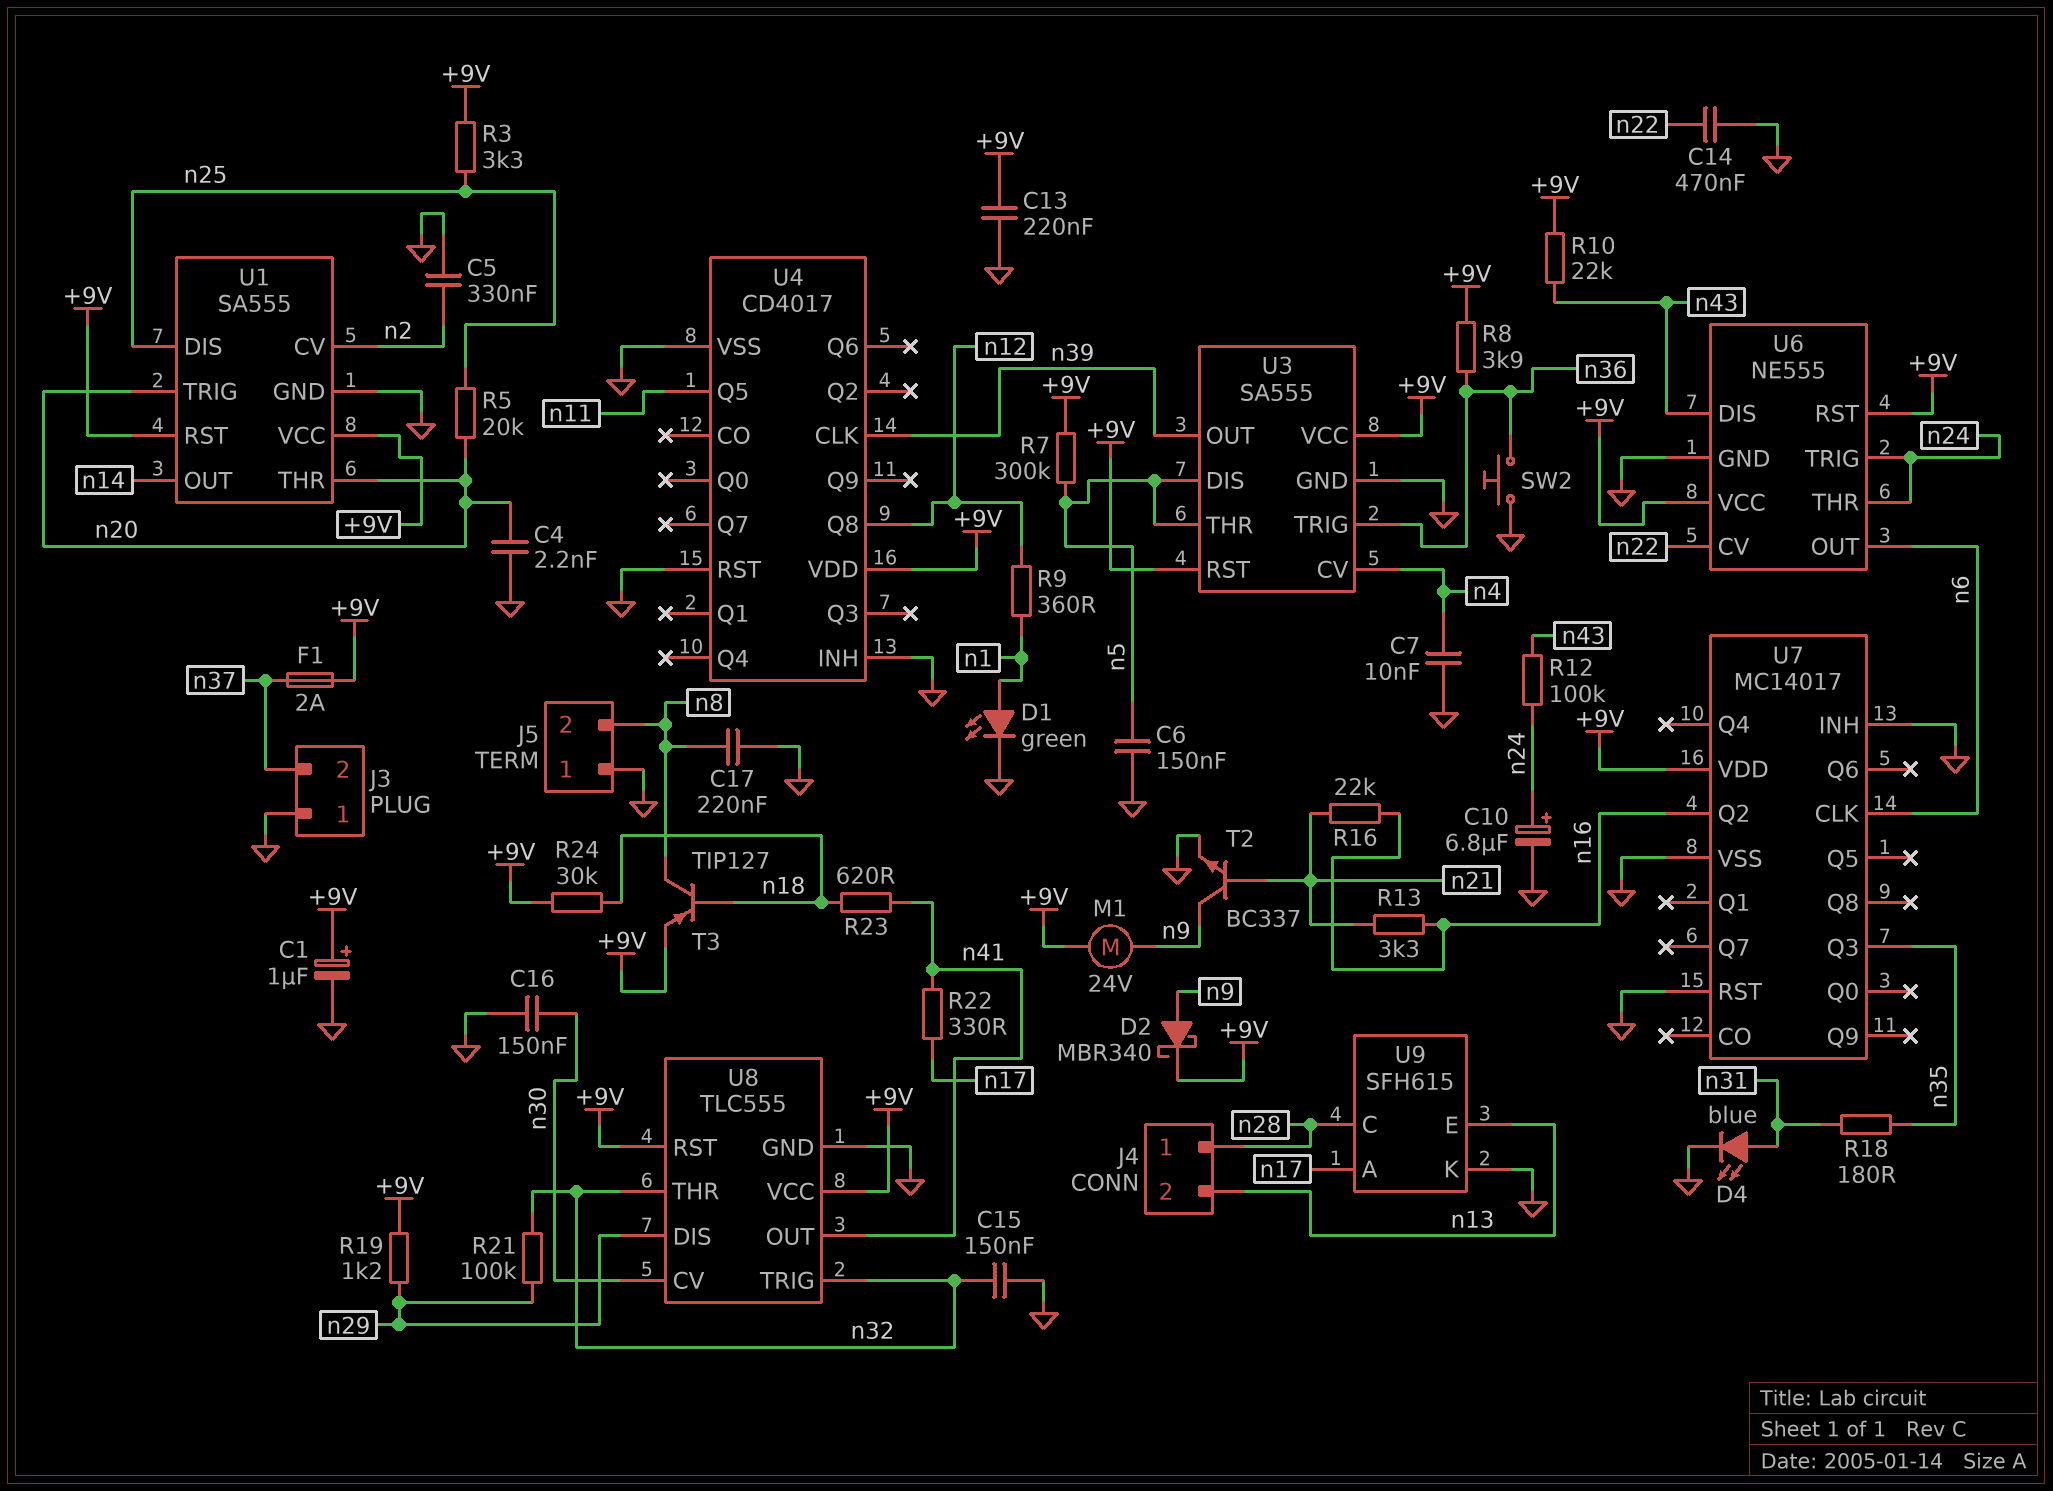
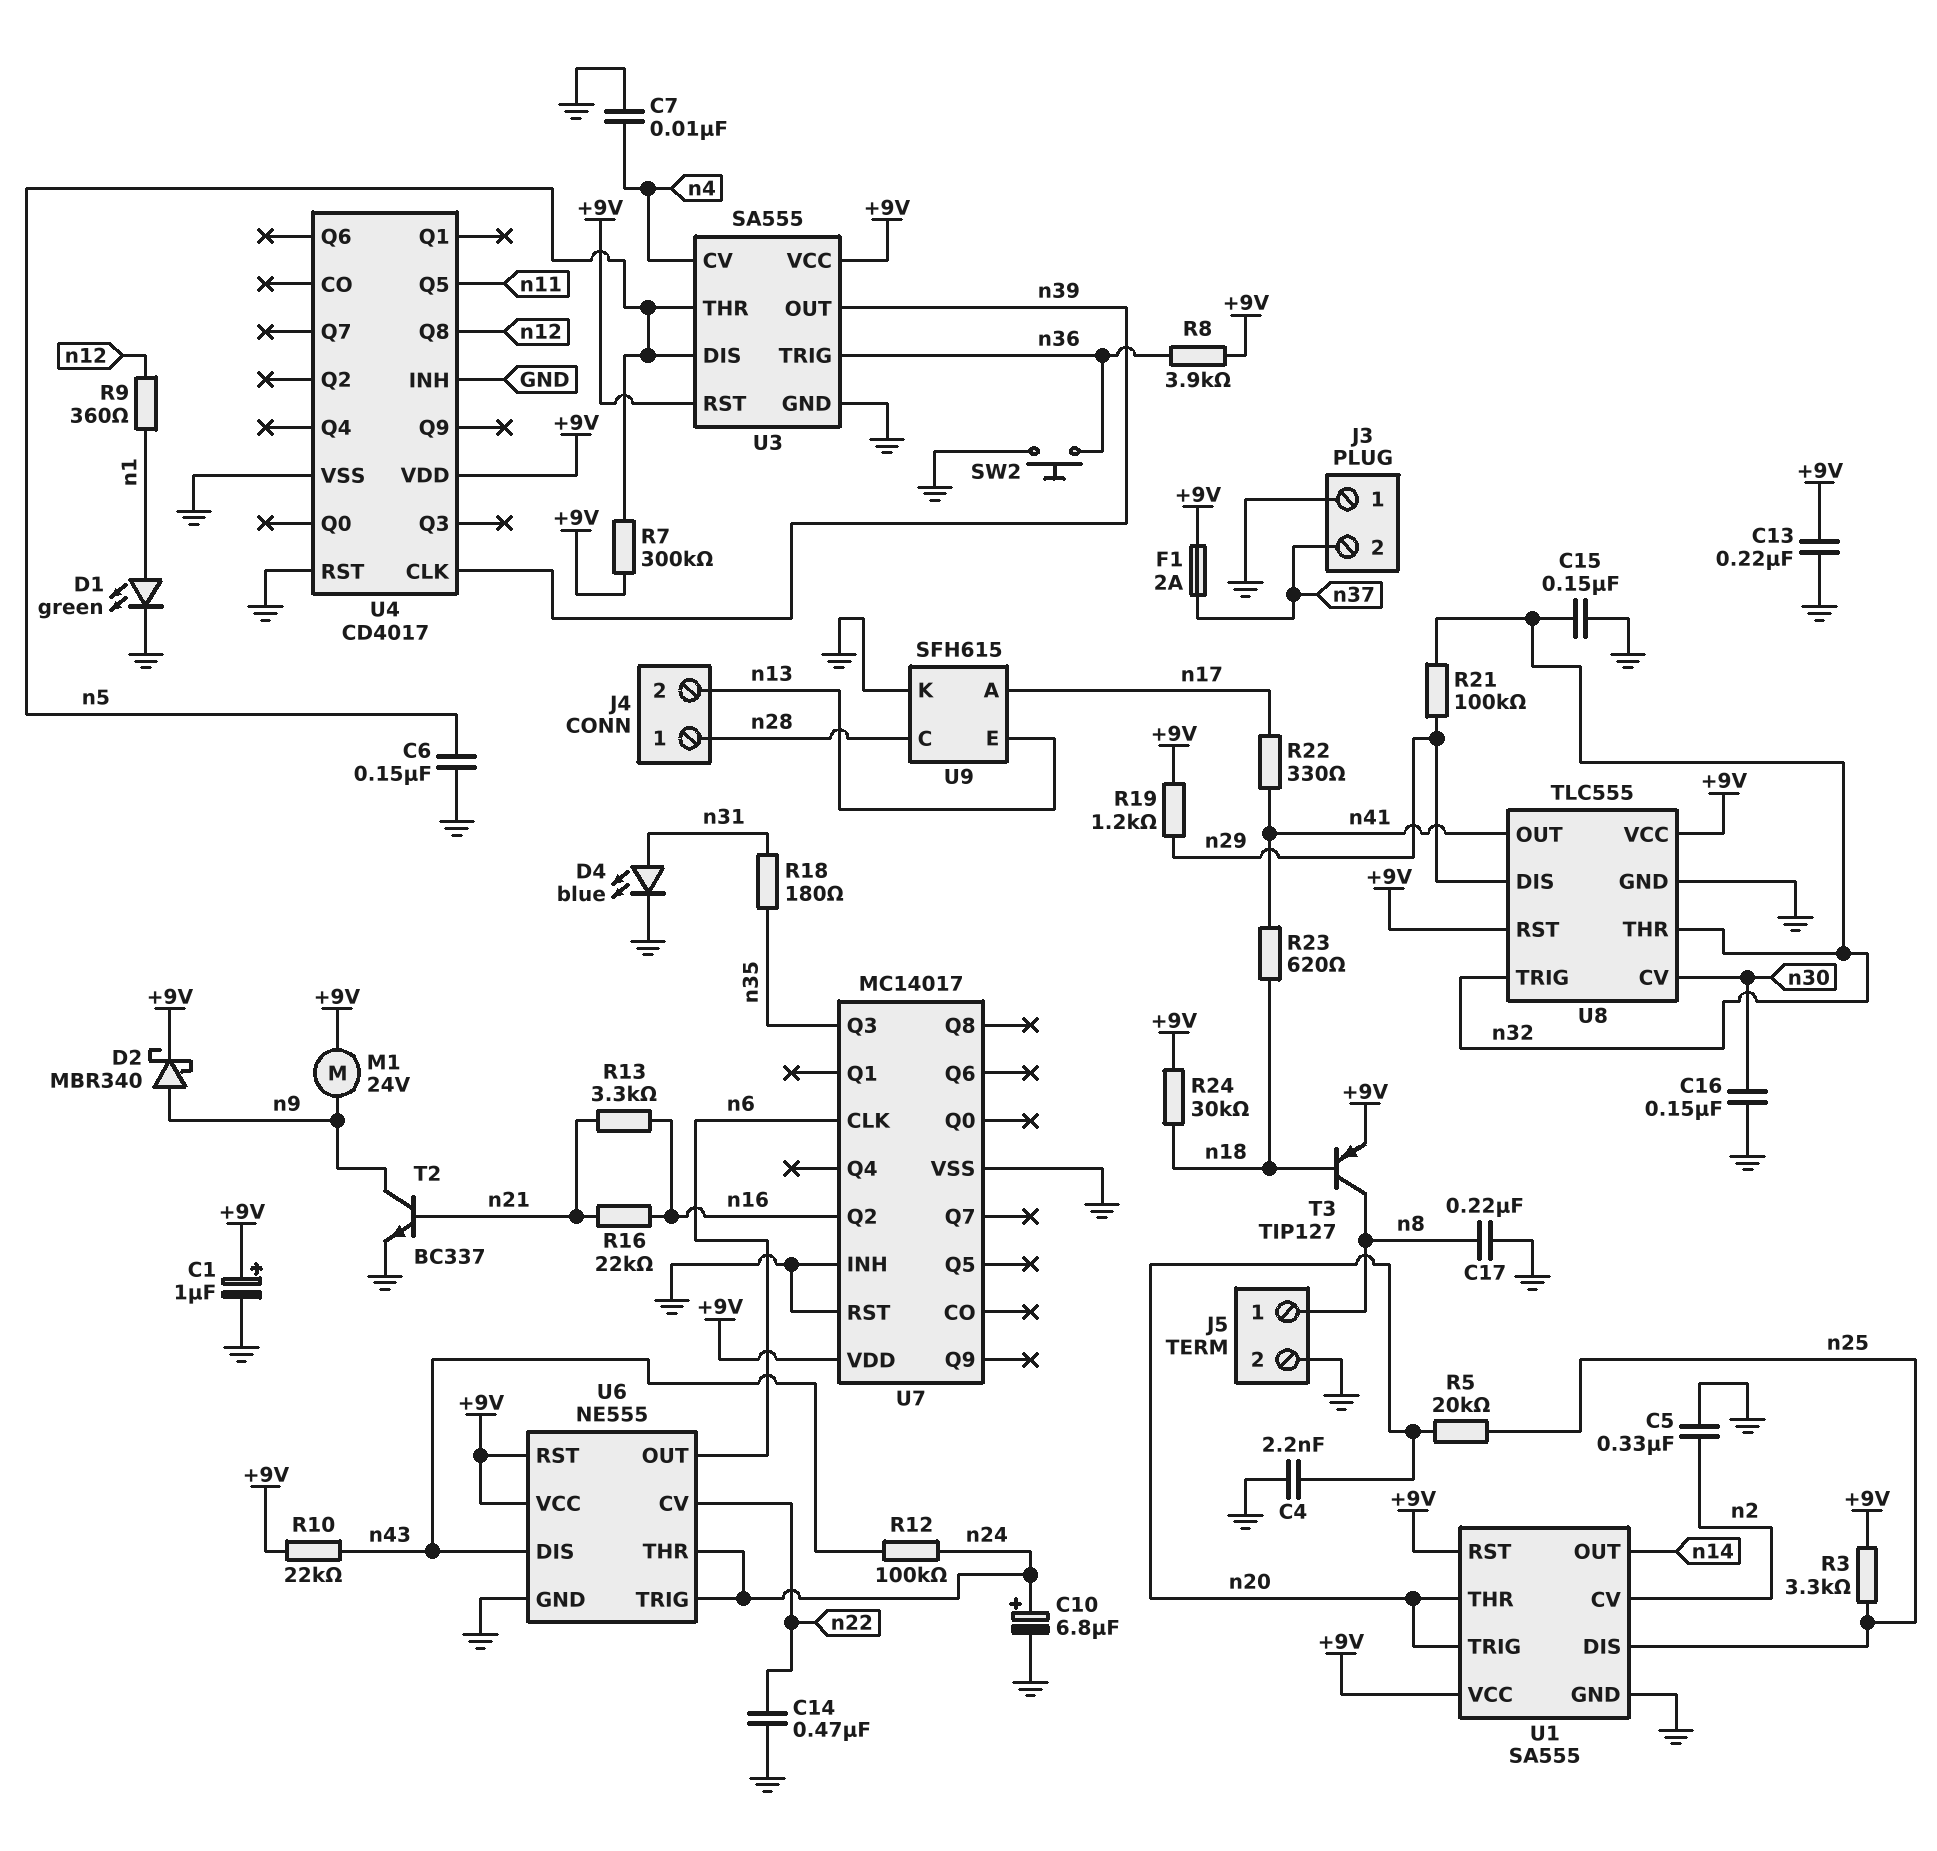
J5 pin 1: GND -> n8
J5 pin 2: n8 -> GND

